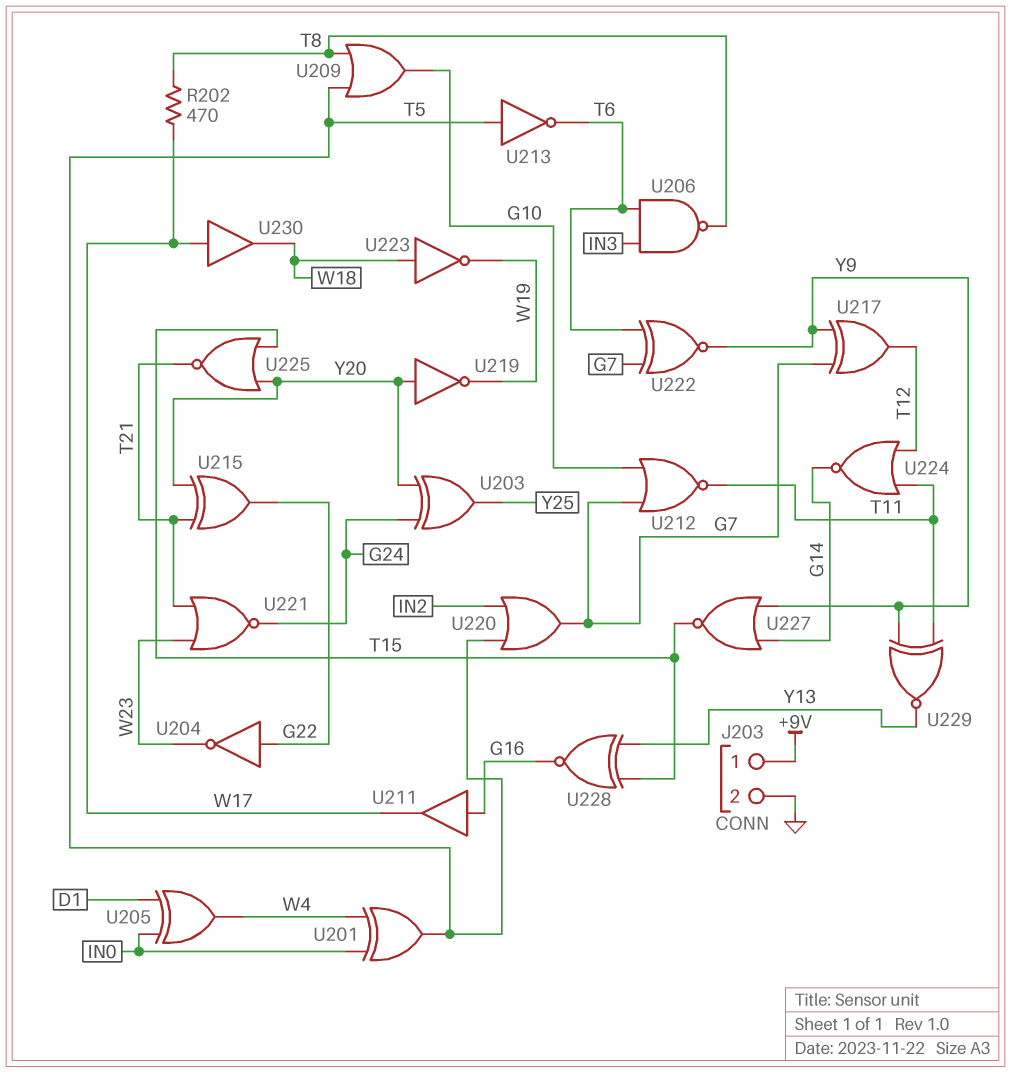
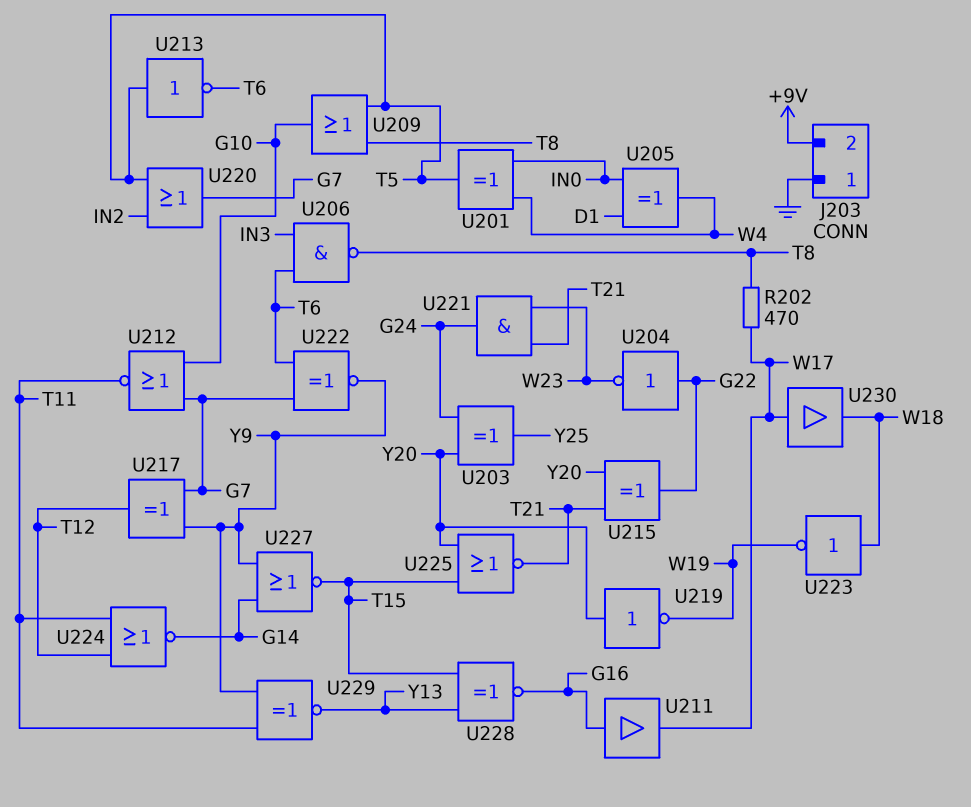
J203 pin 1: +9V -> GND
J203 pin 2: GND -> +9V
U221: NOR (in T21, in W23, out G24) -> AND (in T21, in W23, out G24)

